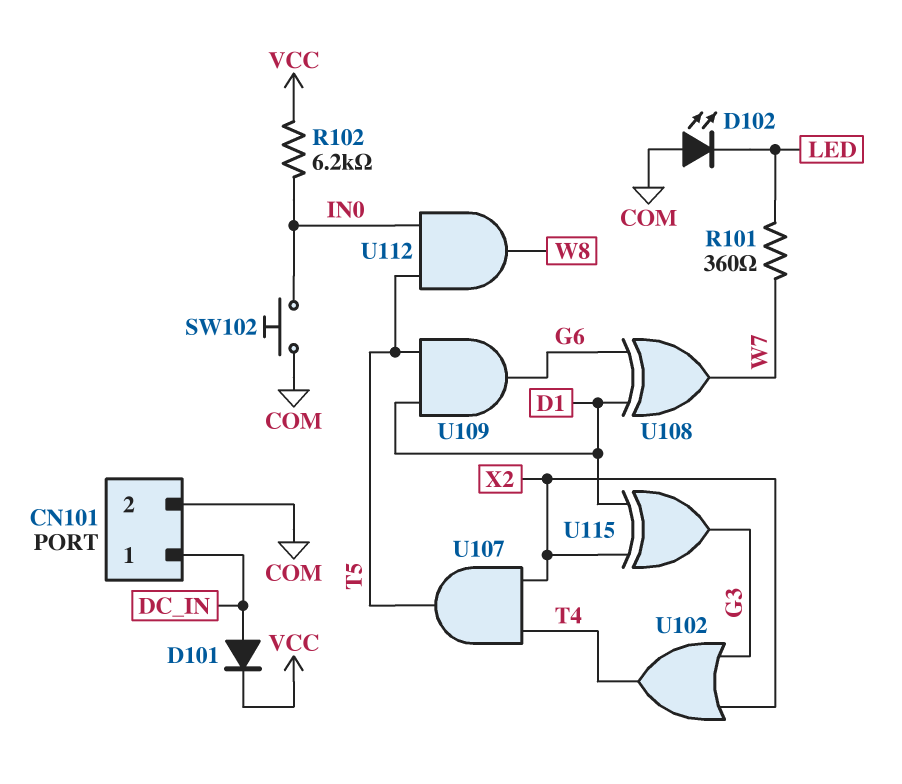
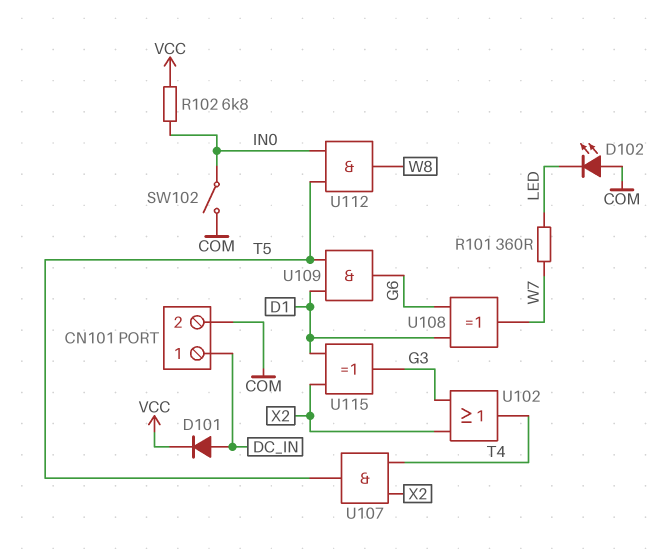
R102: 6.2k (IN0, VCC) -> 6.8k (IN0, VCC)
SW102: button (COM, IN0) -> switch (COM, IN0)

